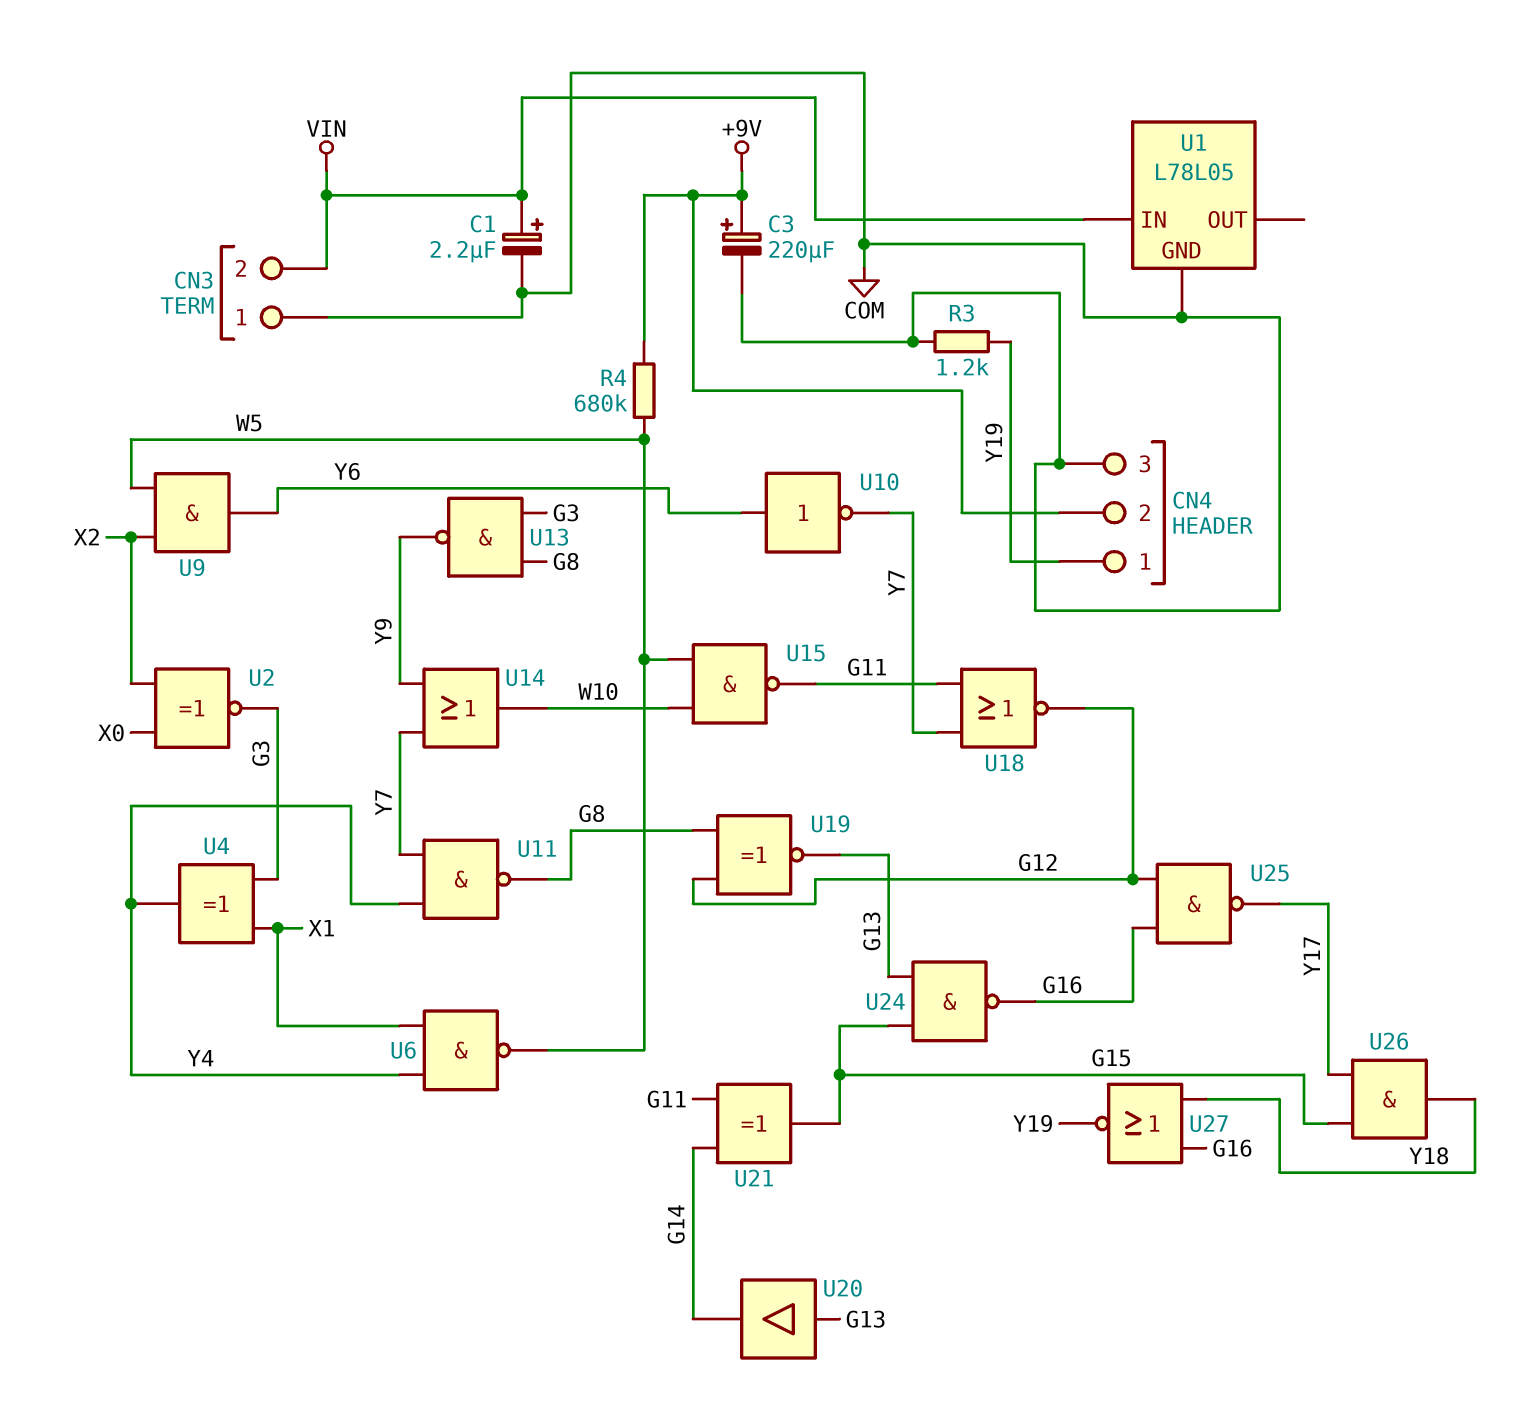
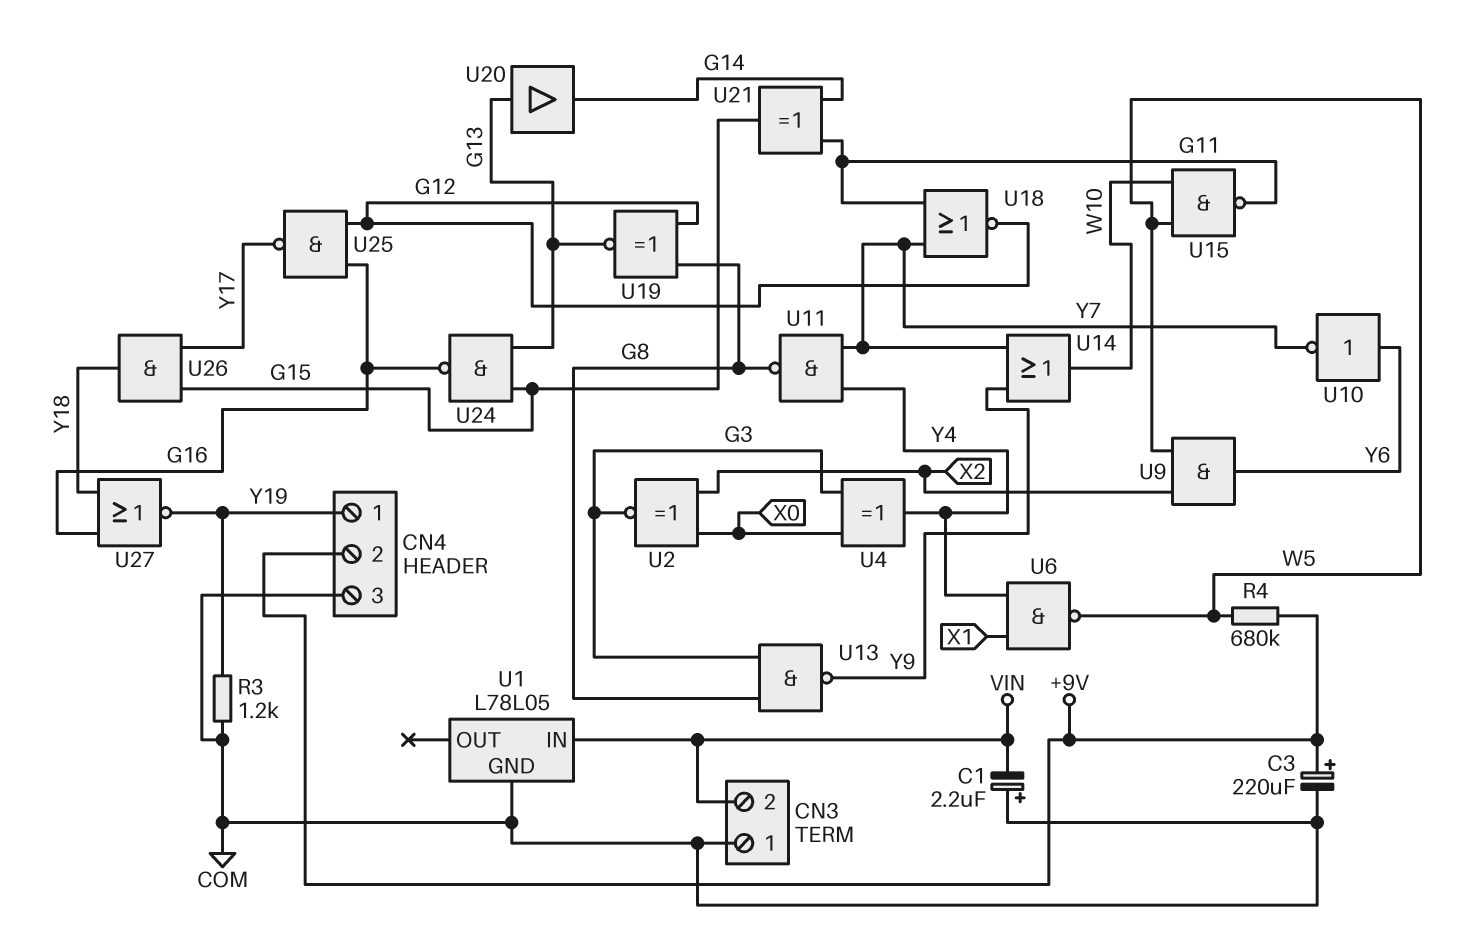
C1: 2.2uF (plus VIN, minus COM) -> 2.2uF (plus COM, minus VIN)
U4: XOR (in G3, in X1, out Y4) -> XOR (in G3, in X0, out Y4)

